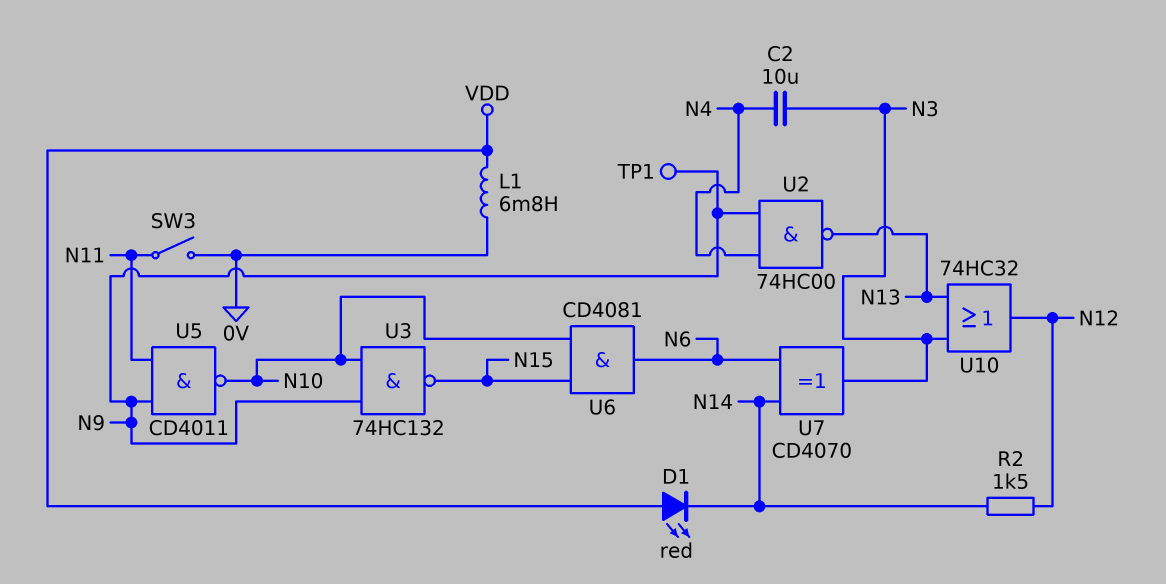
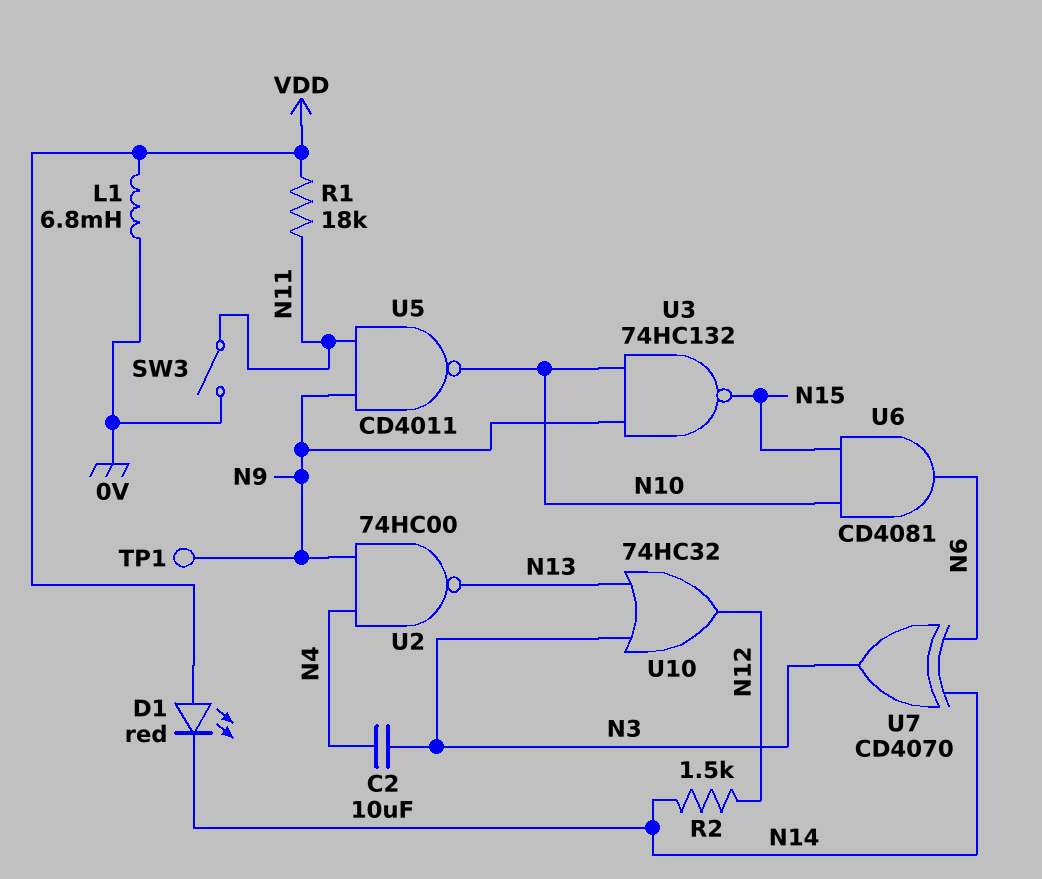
R1: none -> 18k (N11, VDD)

